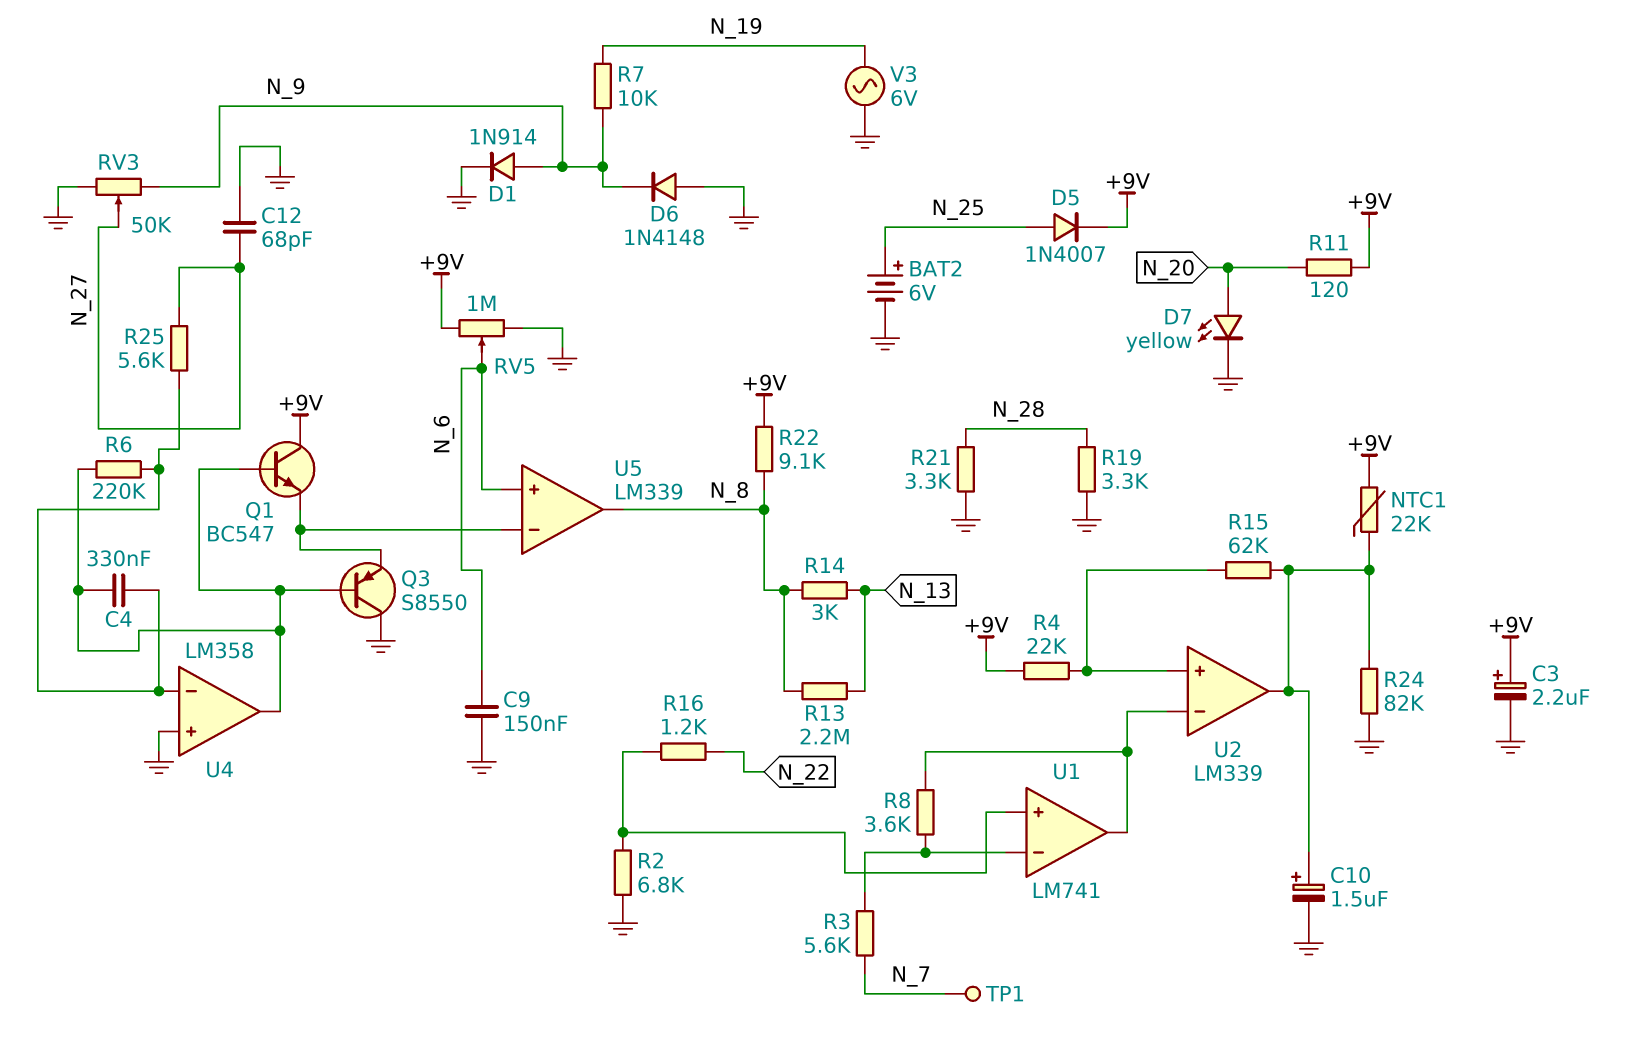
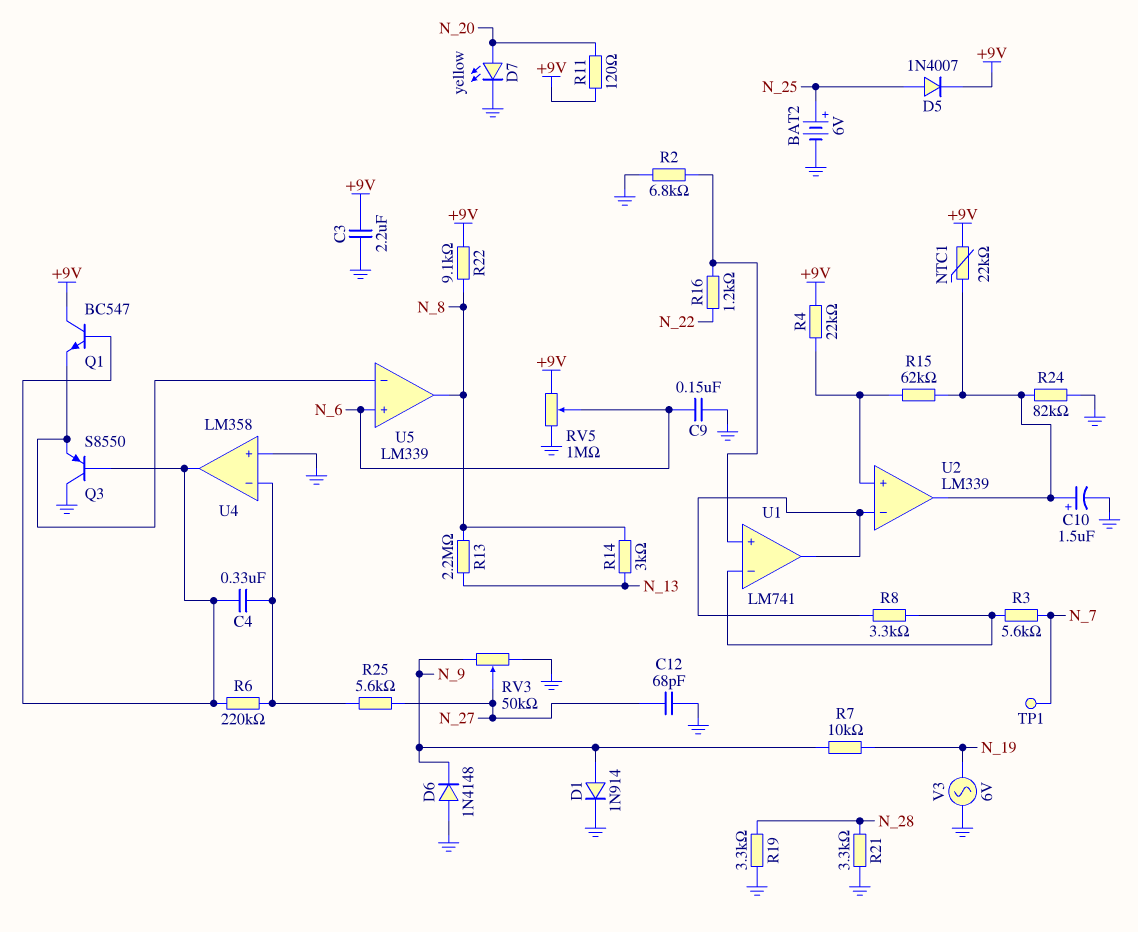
C3: 2.2uF (plus +9V, minus GND) -> 2.2uF (+9V, GND)
R8: 3.6k (U1/in-, U1/out) -> 3.3k (U1/in-, U1/out)

